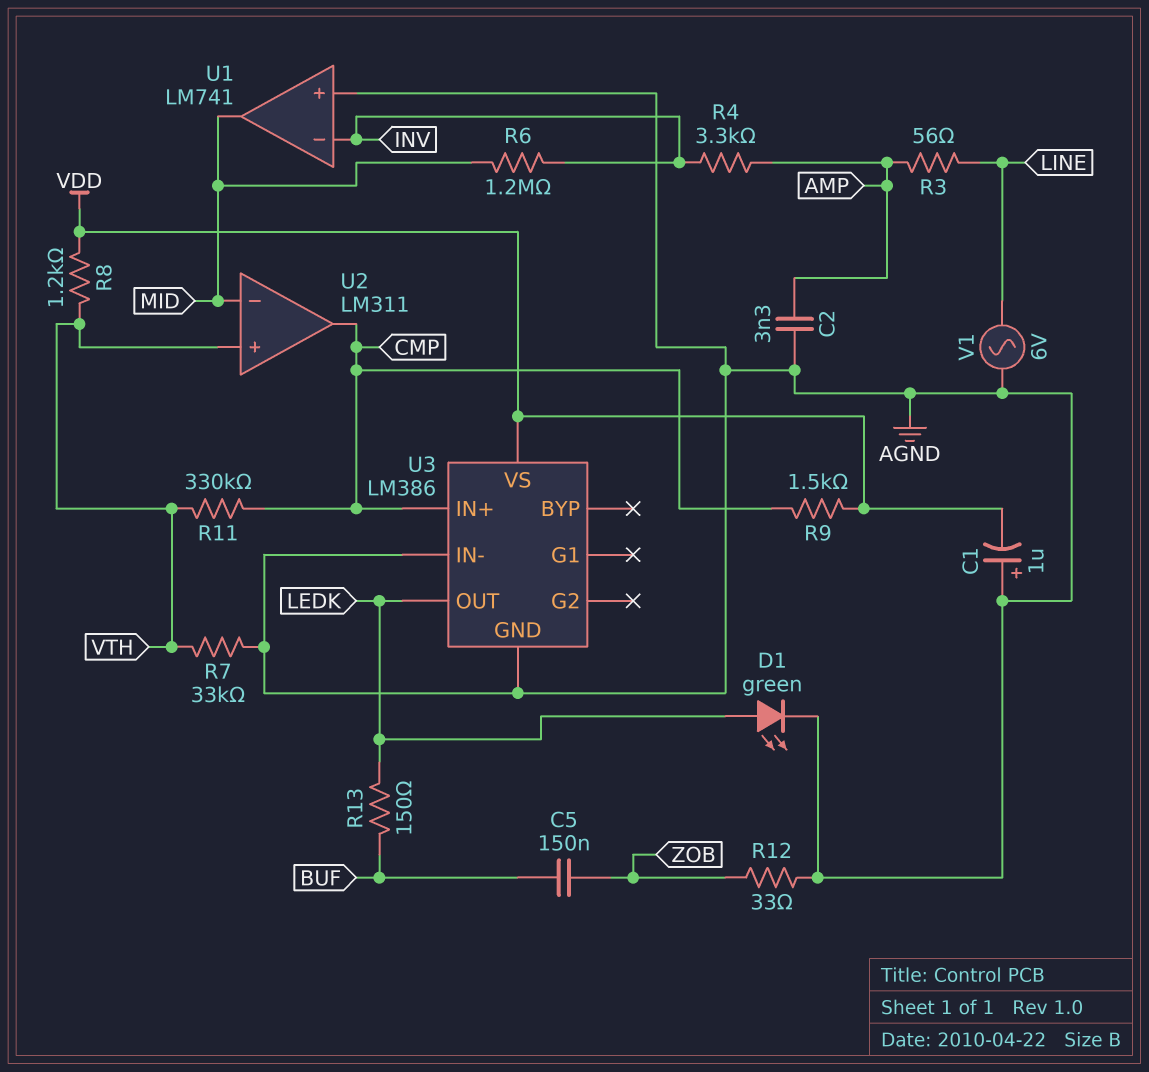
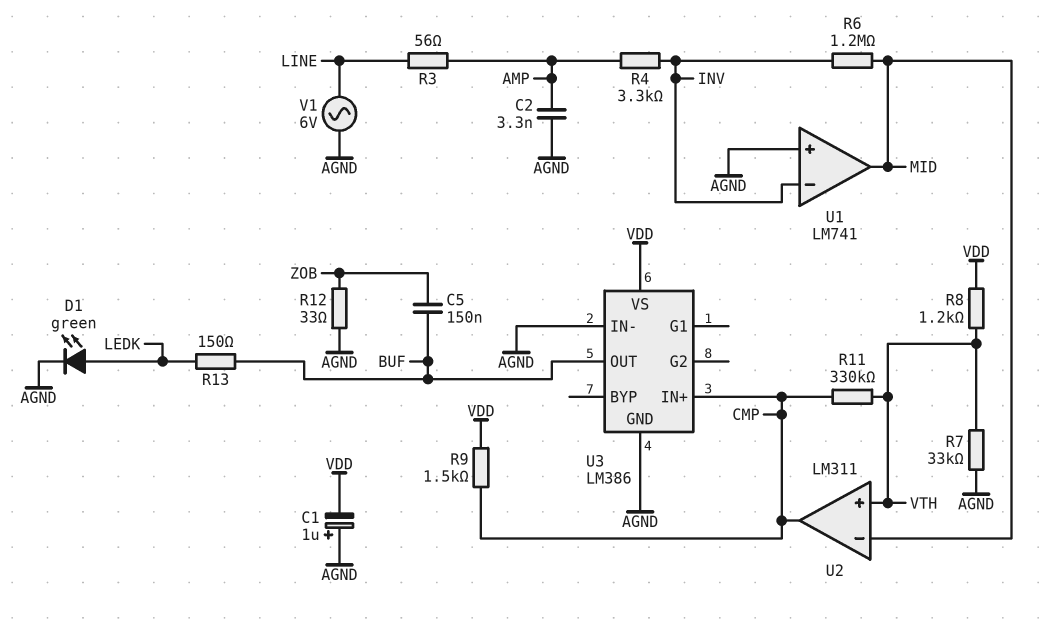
U3 pin OUT: LEDK -> BUF

